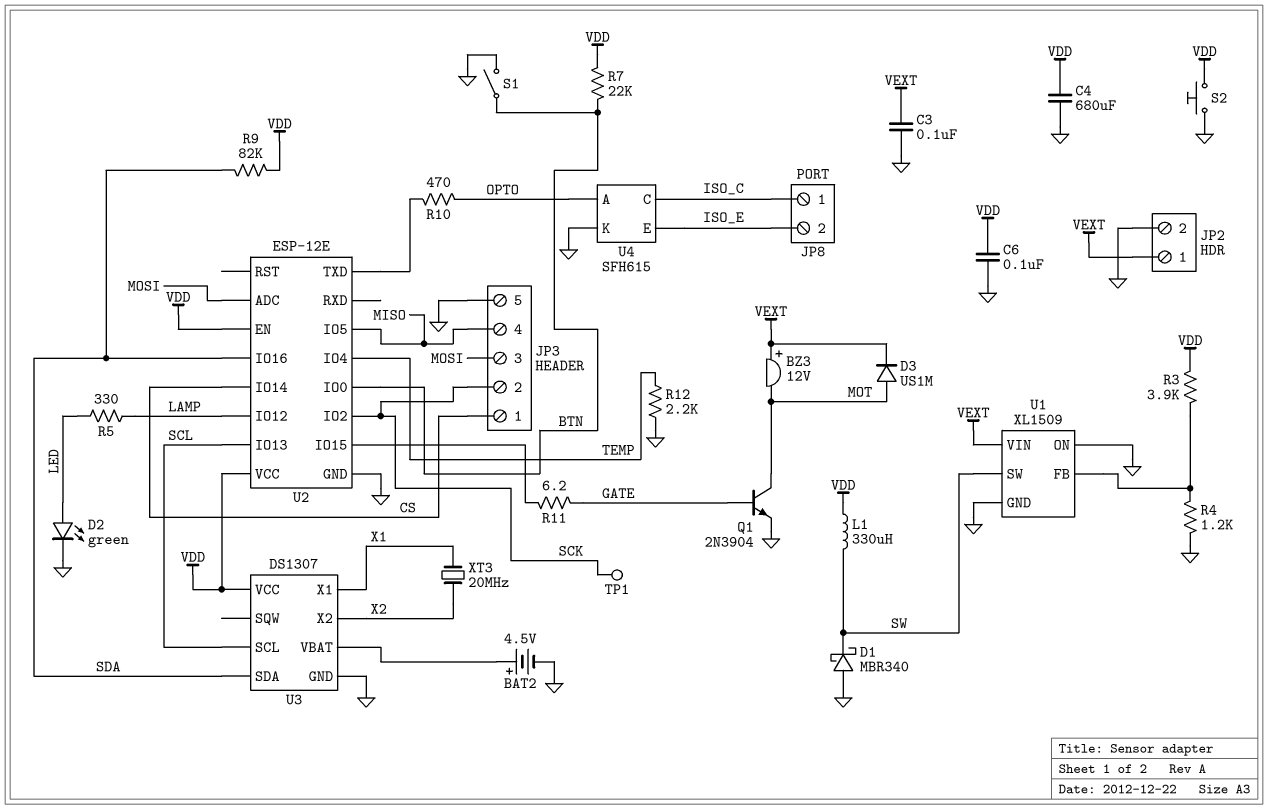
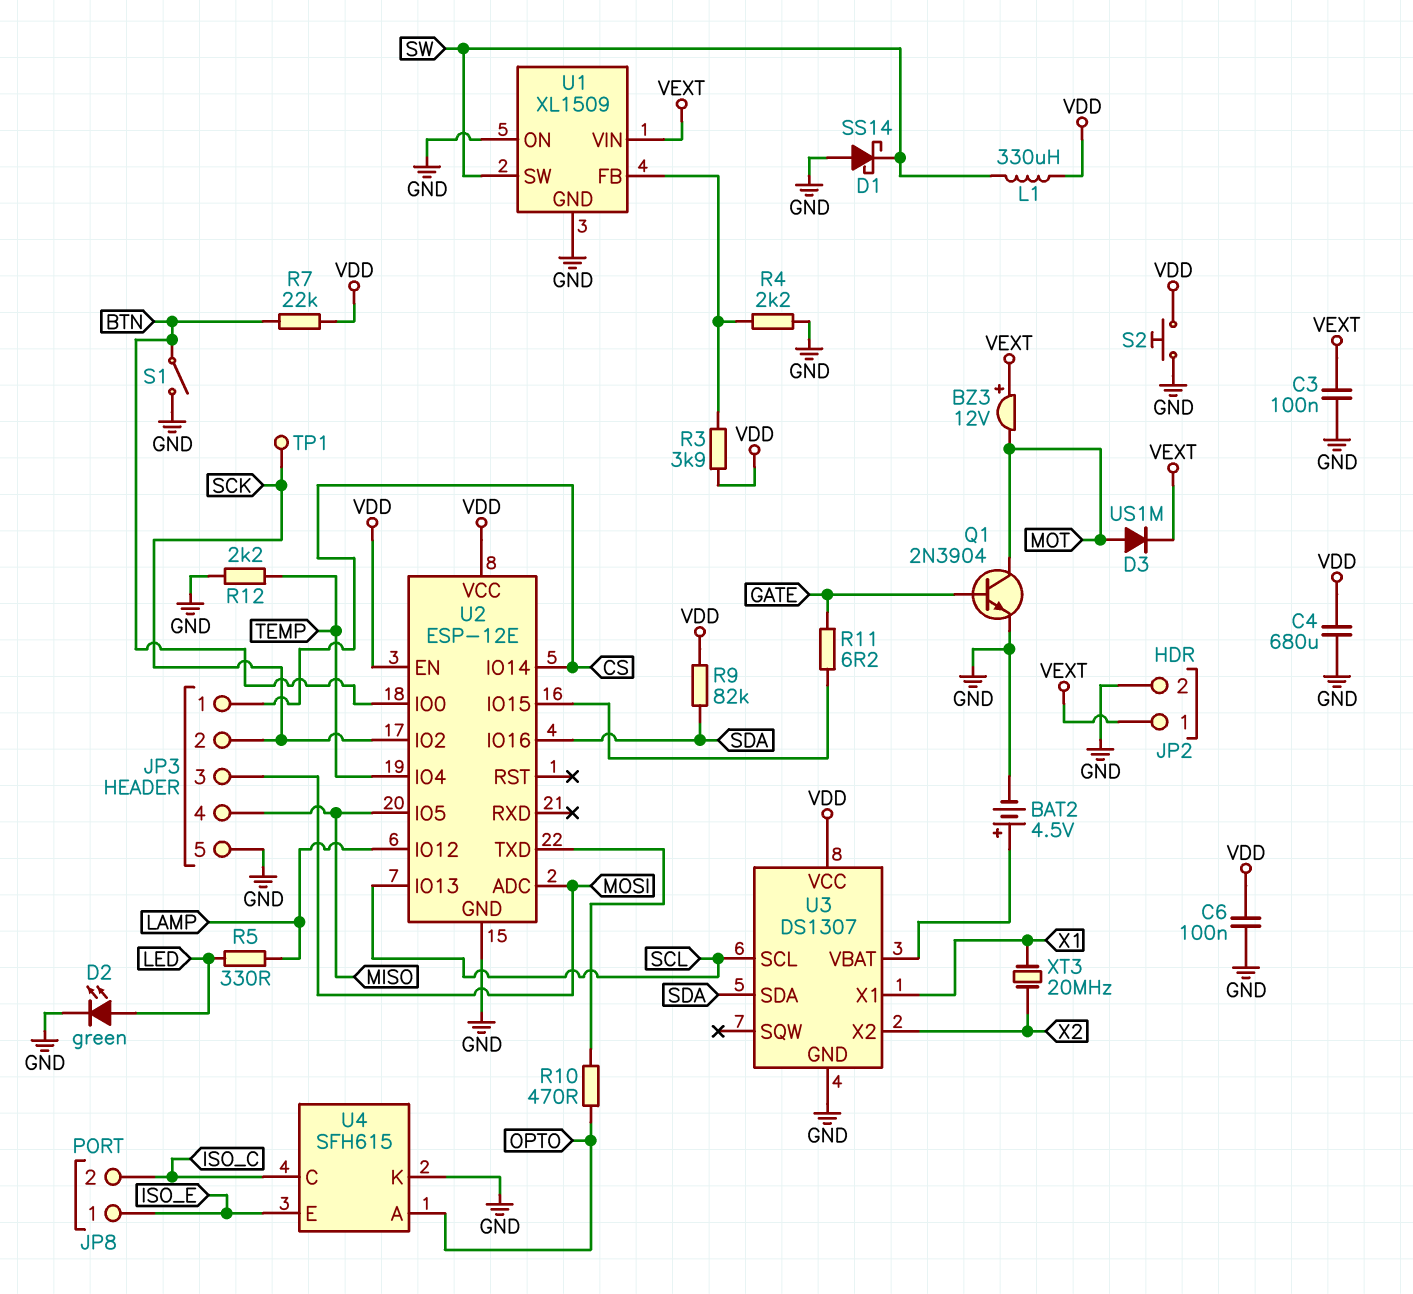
D1: schottky MBR340 (A GND, K SW) -> schottky SS14 (A GND, K SW)
JP8 pin 1: ISO_C -> ISO_E
JP8 pin 2: ISO_E -> ISO_C
R4: 1.2k (GND, U1/FB) -> 2.2k (GND, U1/FB)

